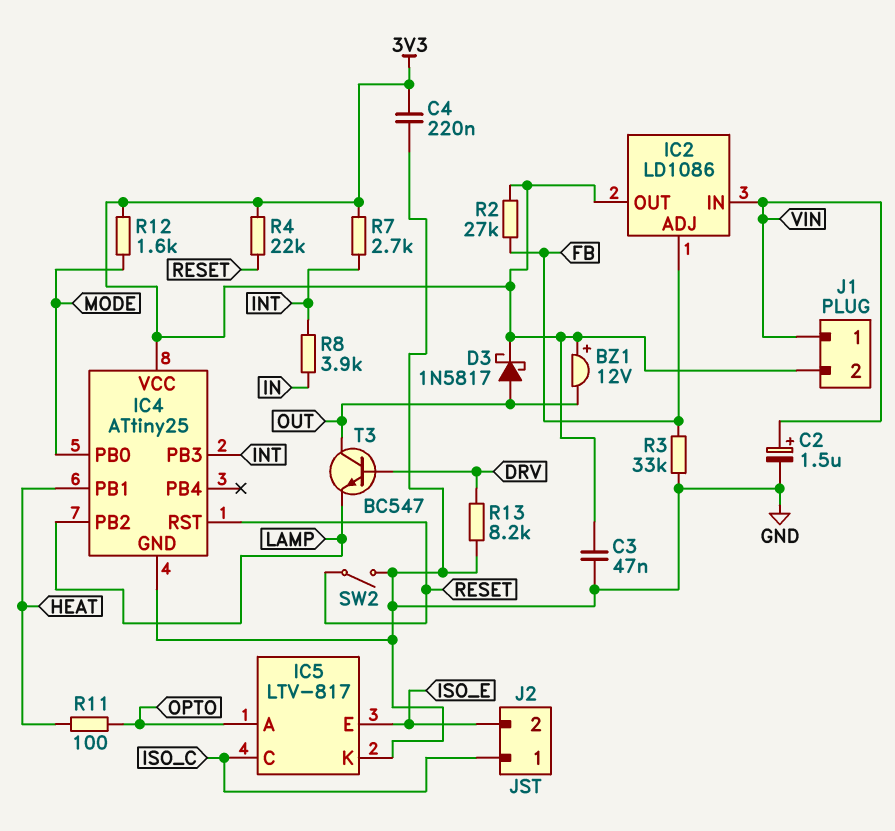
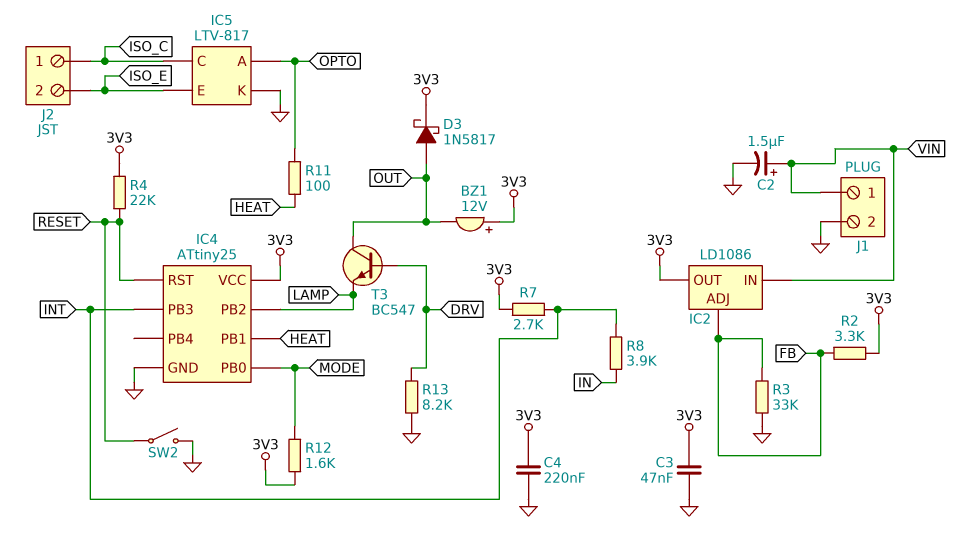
J1 pin 2: 3V3 -> GND
R2: 27k (3V3, FB) -> 3.3k (3V3, FB)

